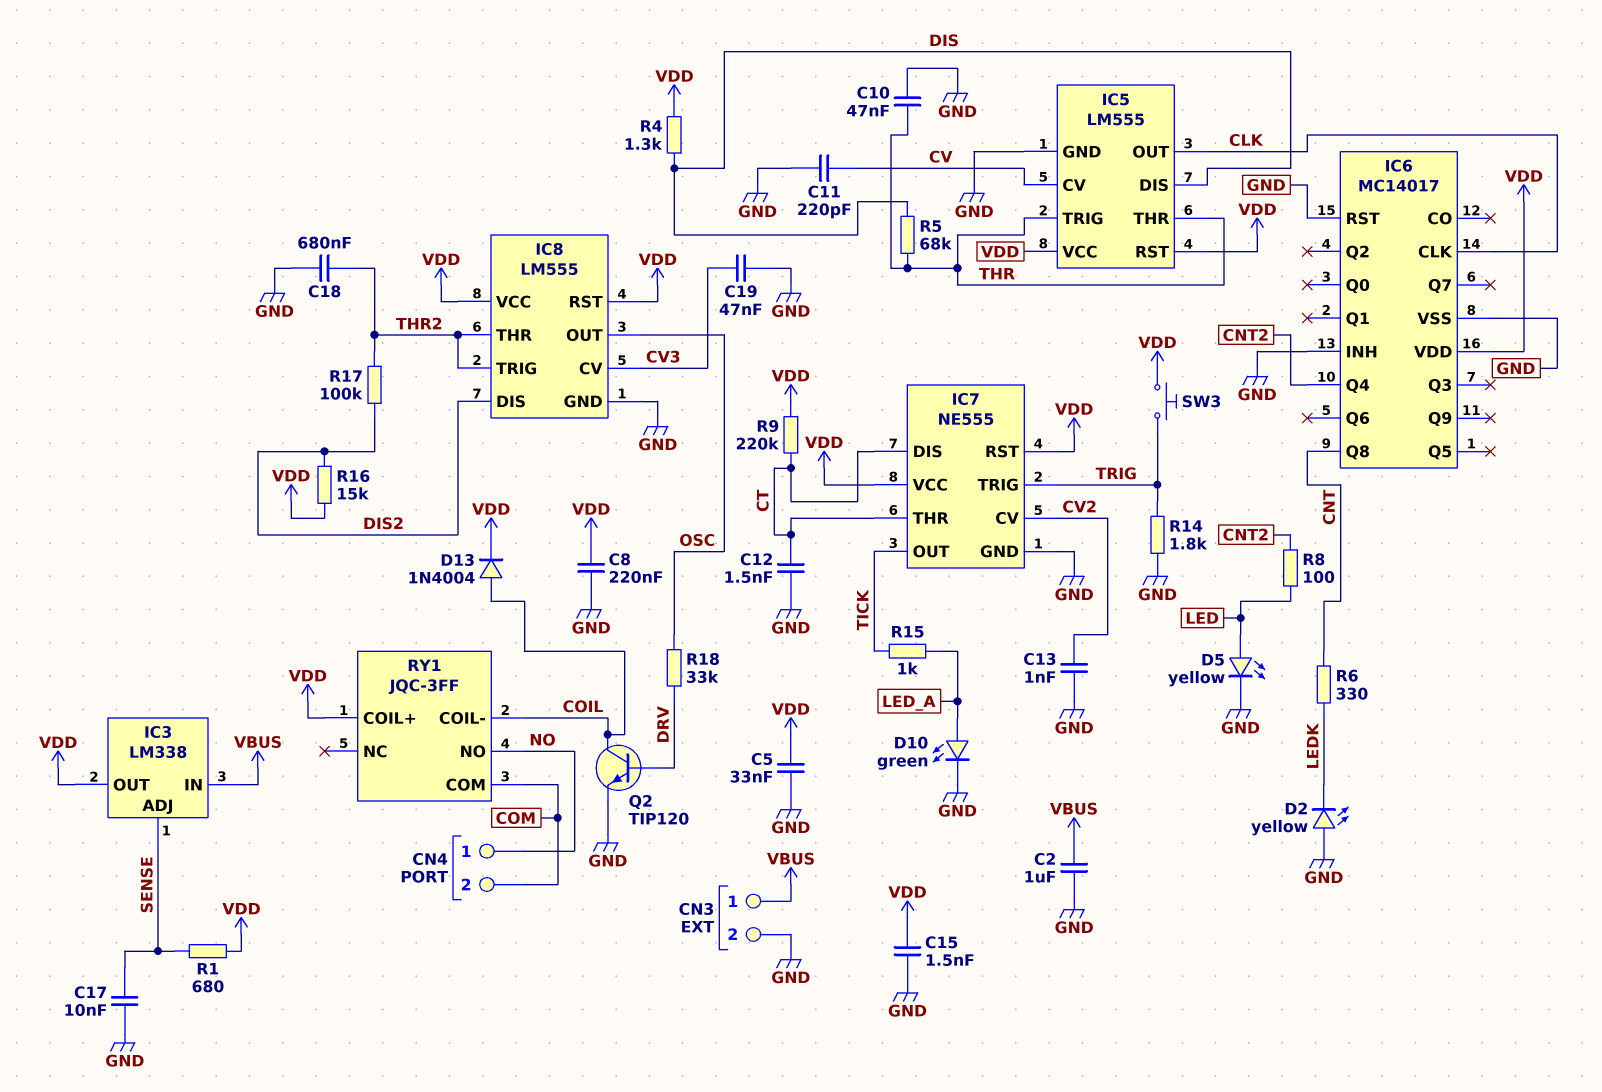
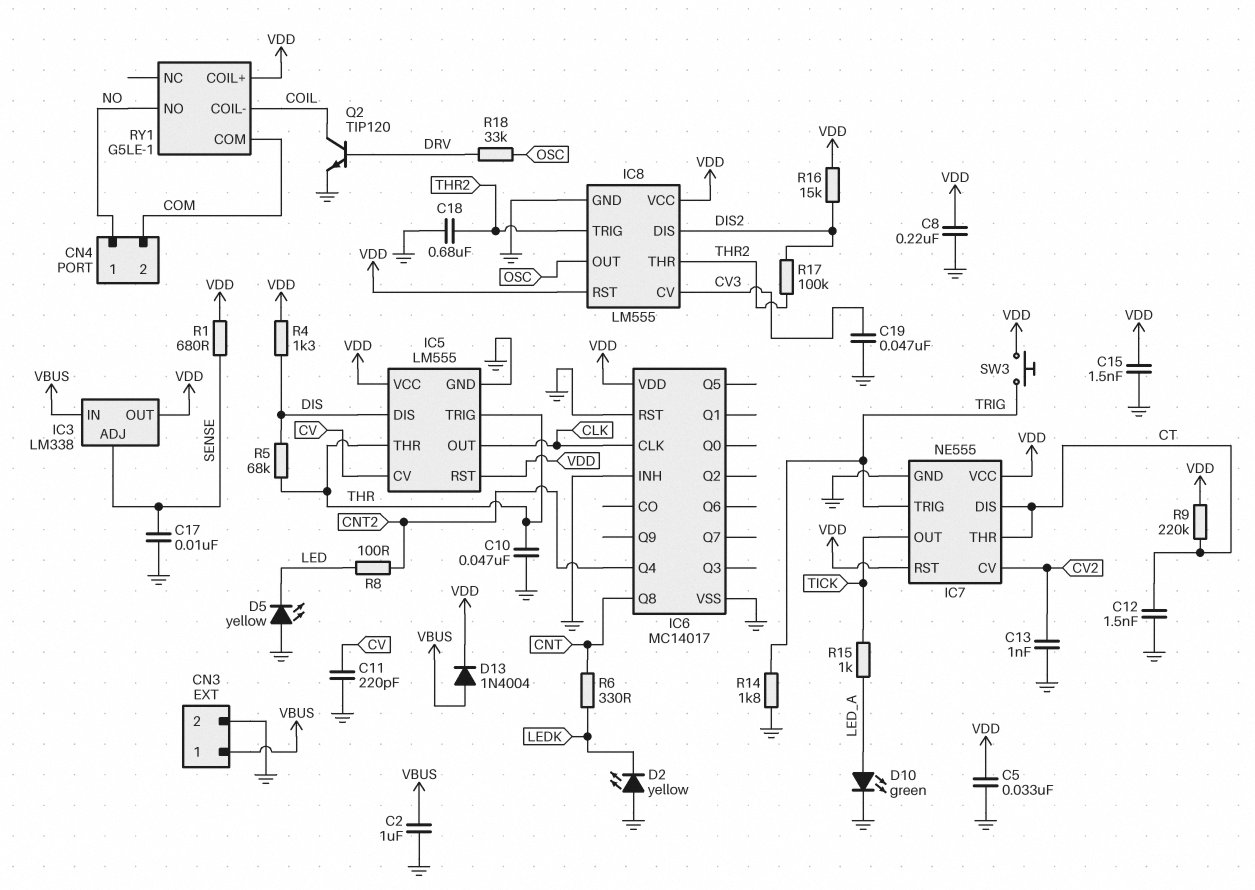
D5: LED yellow (A LED, K GND) -> LED yellow (A GND, K LED)
D13: diode 1N4004 (A COIL, K VDD) -> diode 1N4004 (A VBUS, K VDD)
RY1: JQC-3FF -> G5LE-1

